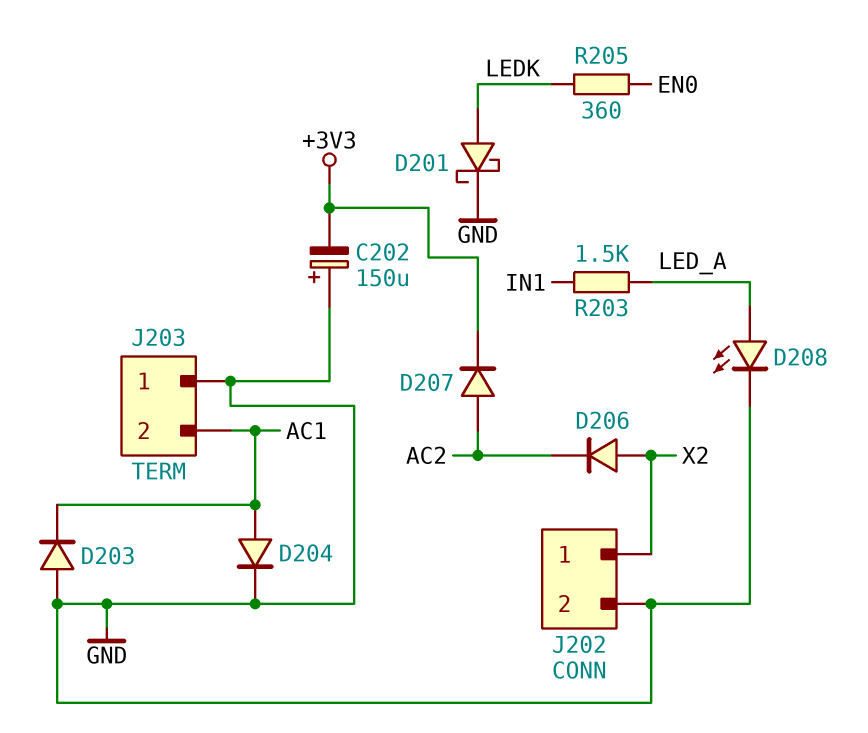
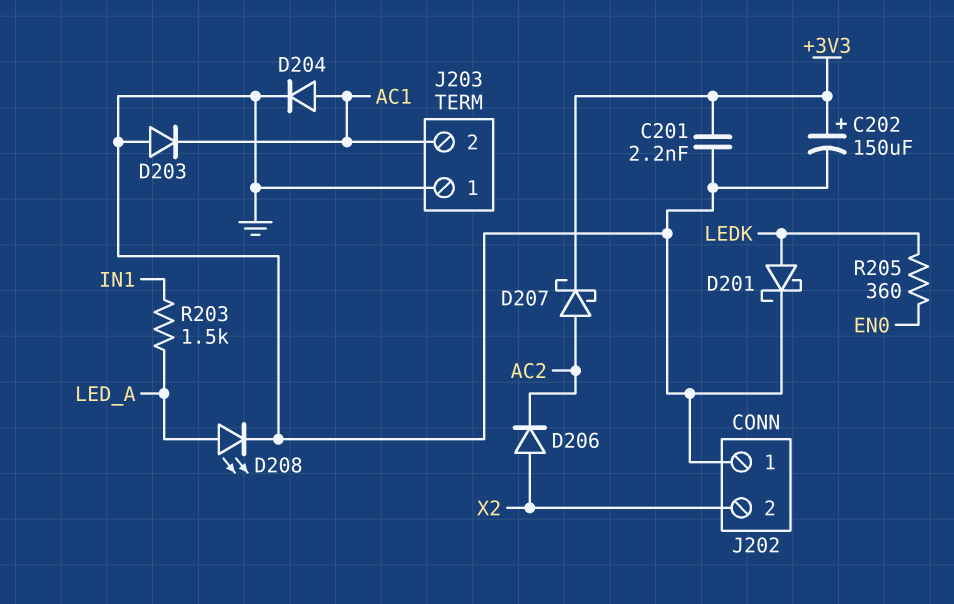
C201: none -> 2.2nF (+3V3, GND)
C202: 150uF (plus GND, minus +3V3) -> 150uF (plus +3V3, minus GND)
D207: diode (A AC2, K +3V3) -> schottky (A AC2, K +3V3)
J202 pin 1: X2 -> GND
J202 pin 2: GND -> X2

